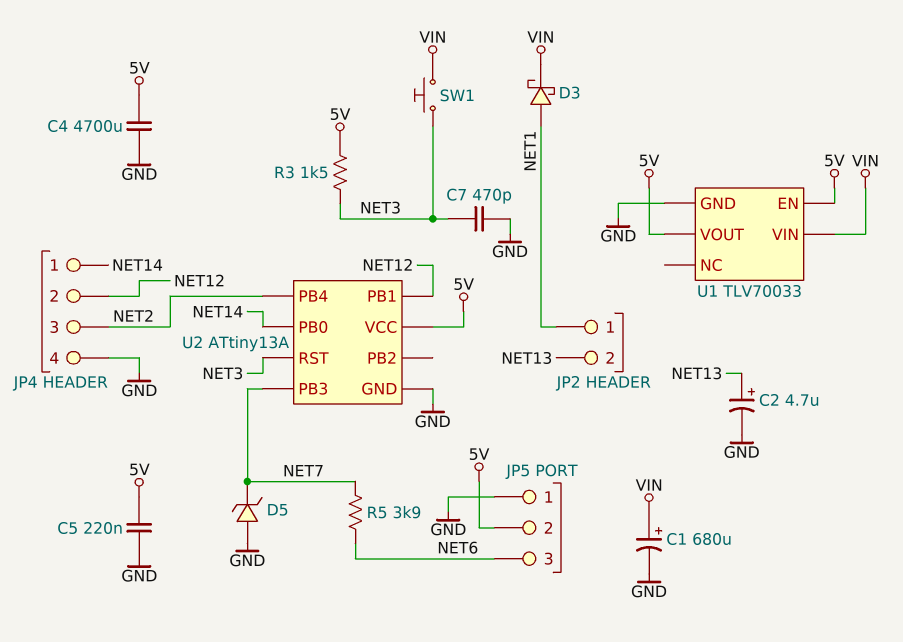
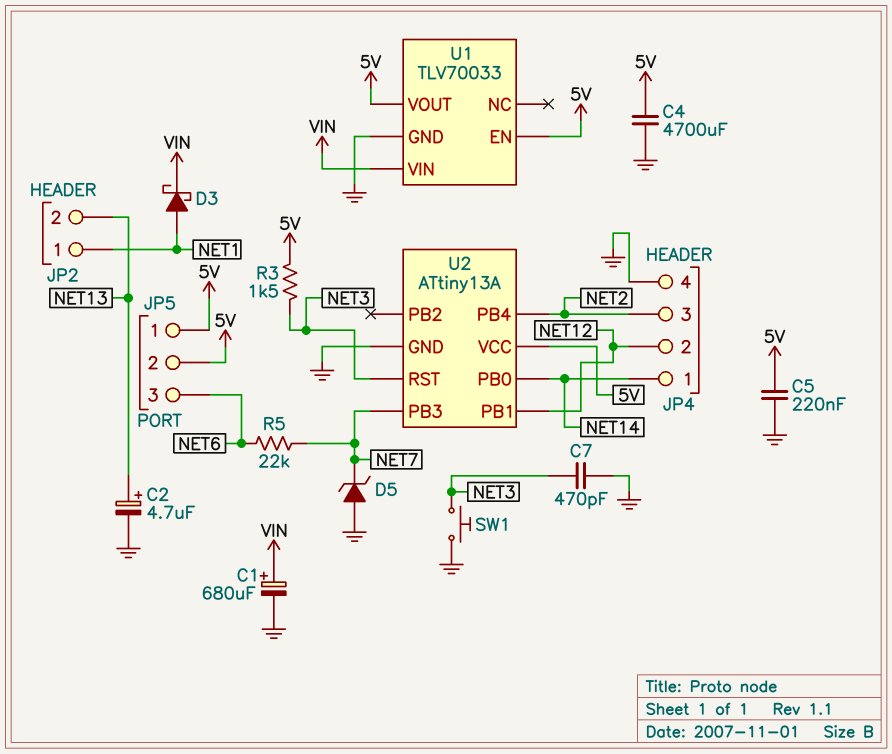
JP5 pin 1: GND -> 5V
R5: 3.9k (NET6, NET7) -> 22k (NET6, NET7)
SW1: button (NET3, VIN) -> button (GND, NET3)

